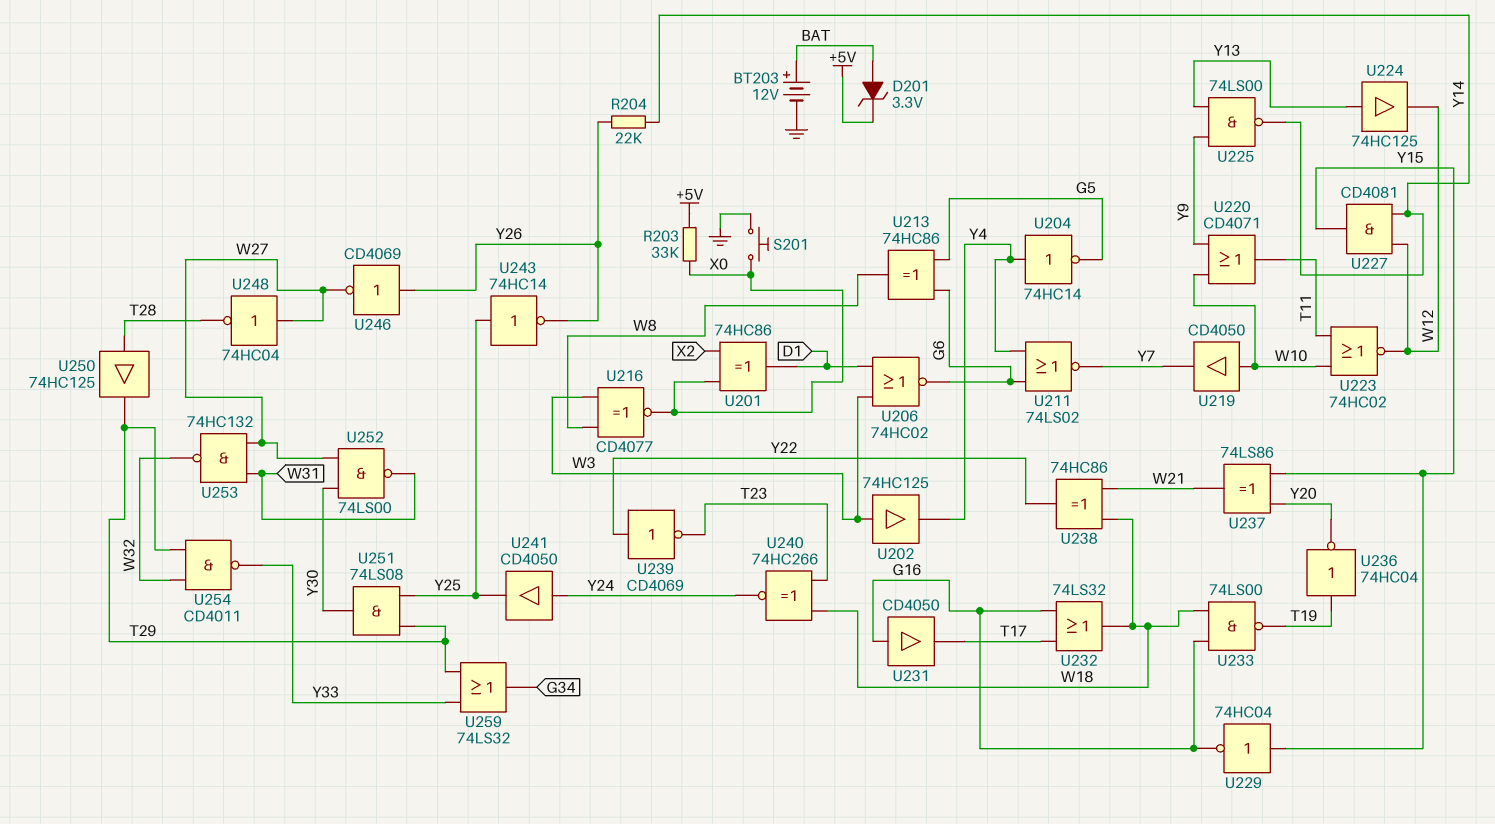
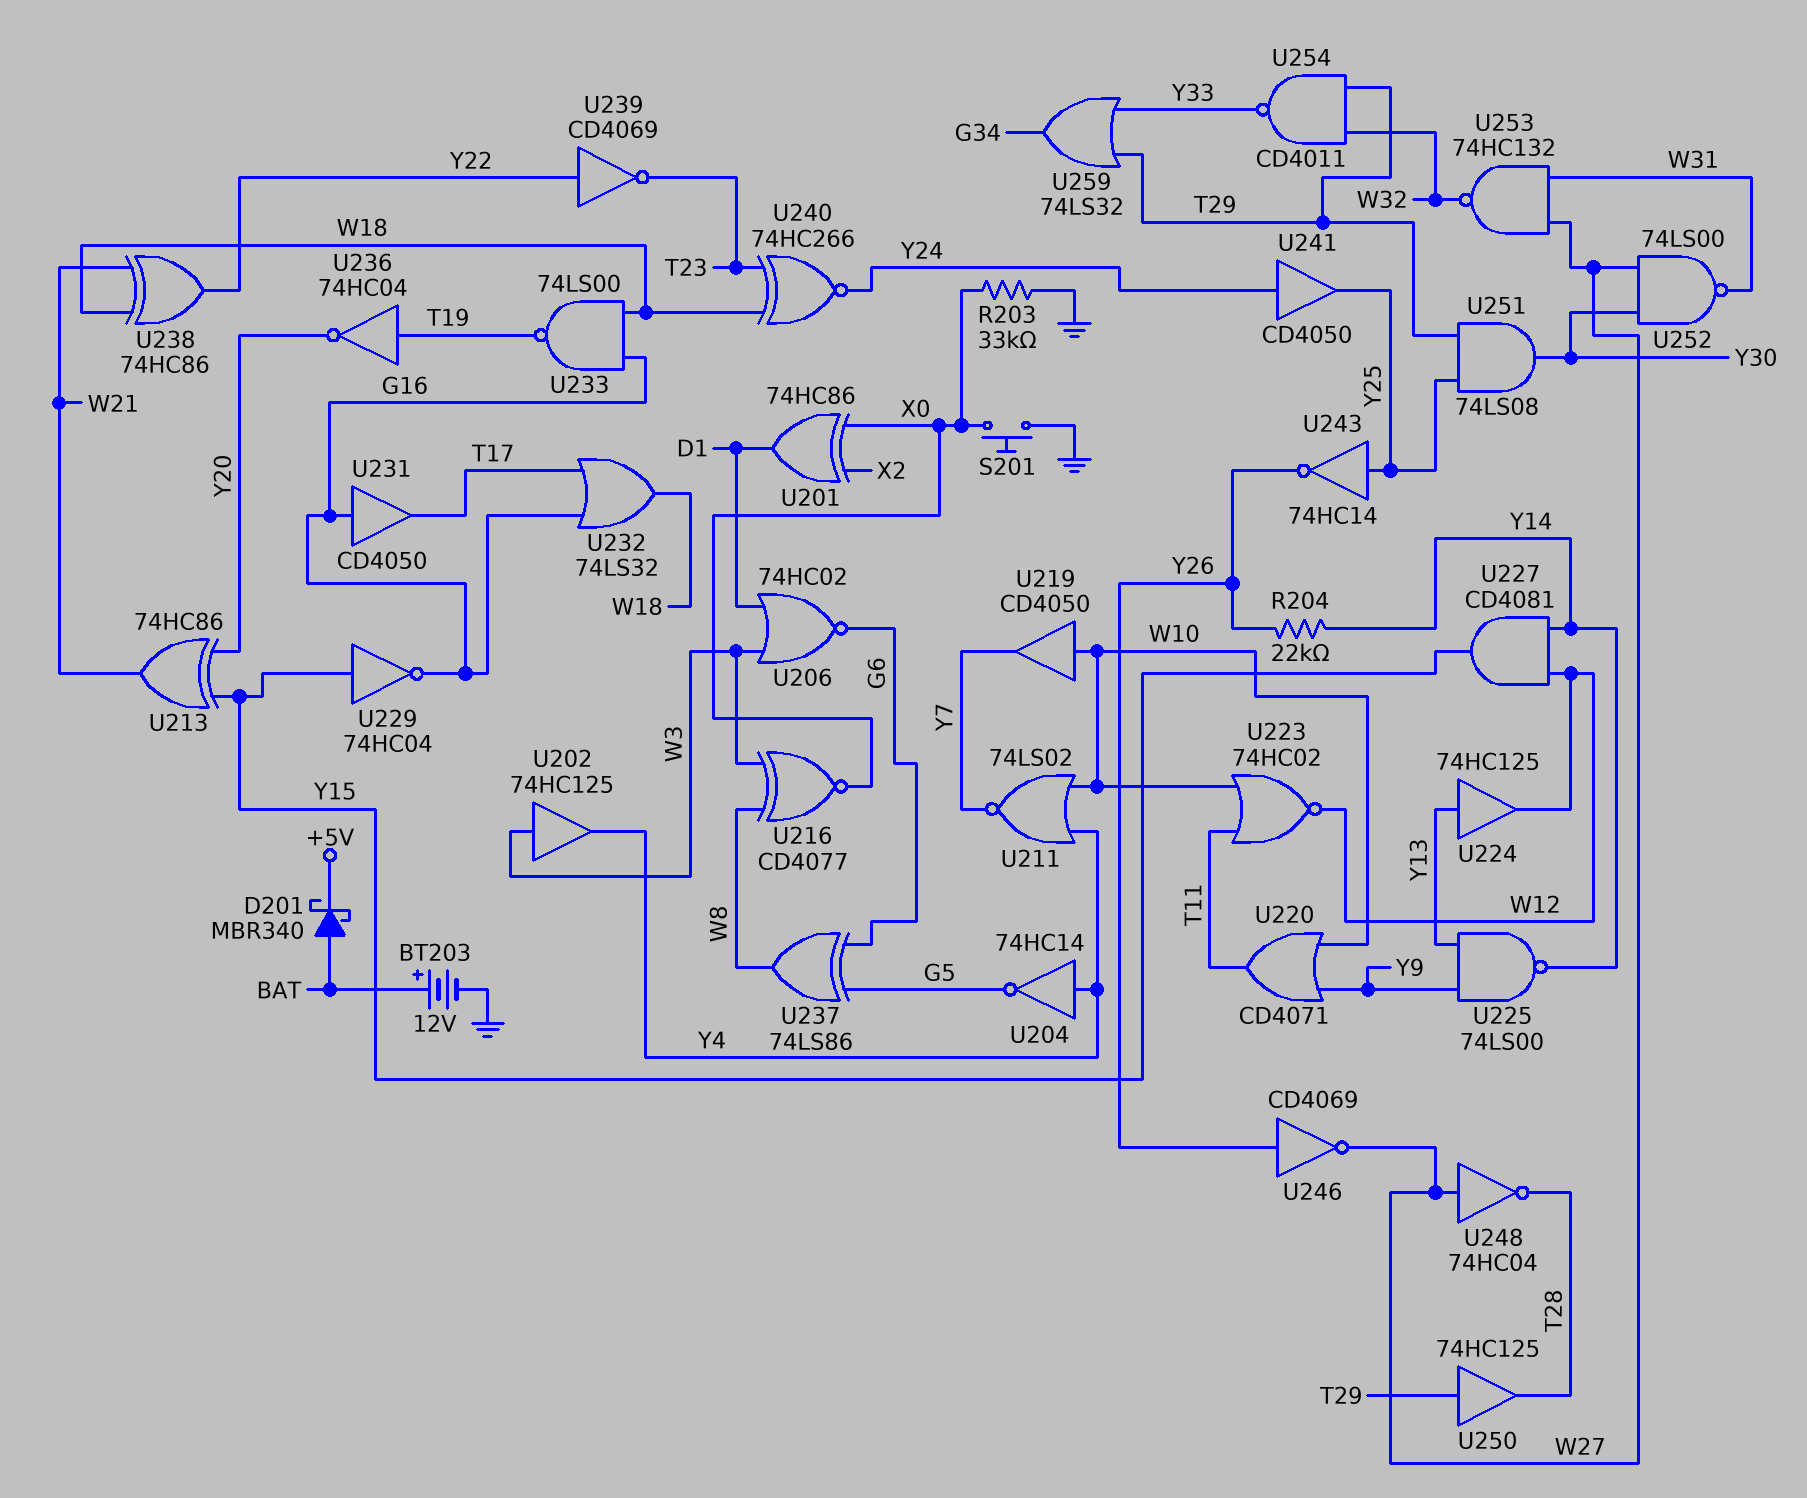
D201: zener 3.3V (A BAT, K +5V) -> schottky MBR340 (A BAT, K +5V)
R203: 33k (+5V, X0) -> 33k (GND, X0)
U211: NOR 74LS02 (in G6, in Y4, out Y7) -> NOR 74LS02 (in W10, in Y4, out Y7)
U213: XOR 74HC86 (in G5, in G6, out W8) -> XOR 74HC86 (in Y15, in Y20, out W21)
U237: XOR 74LS86 (in Y15, in Y20, out W21) -> XOR 74LS86 (in G5, in G6, out W8)
U250: buffer 74HC125 (in T28, out T29) -> buffer 74HC125 (in T29, out T28)

